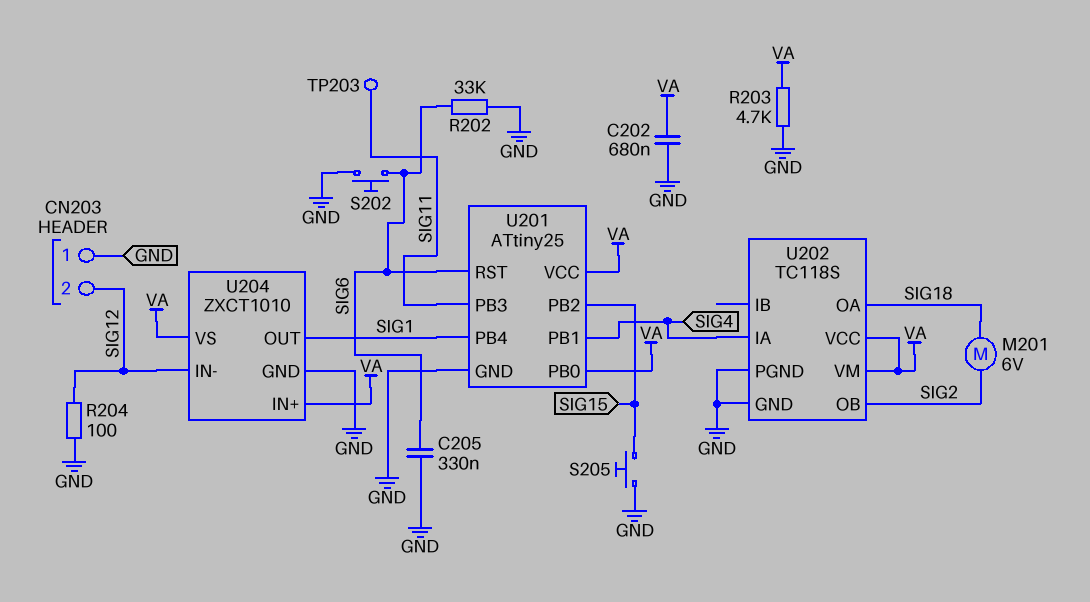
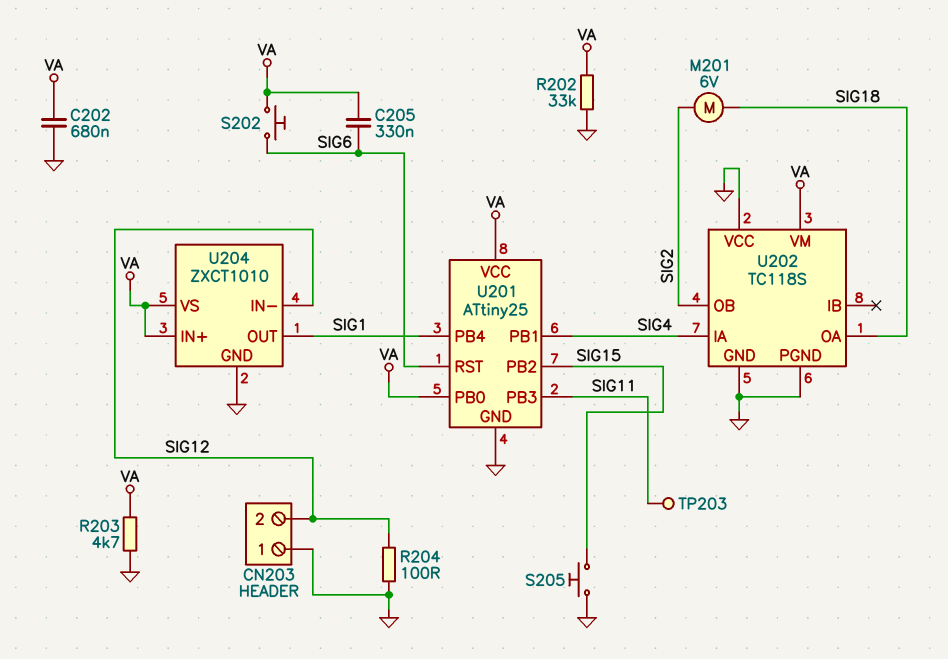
C205: 330nF (GND, SIG6) -> 330nF (SIG6, VA)
R202: 33k (GND, SIG6) -> 33k (GND, VA)
S202: button (GND, SIG6) -> button (SIG6, VA)
U202 pin VCC: VA -> GND

